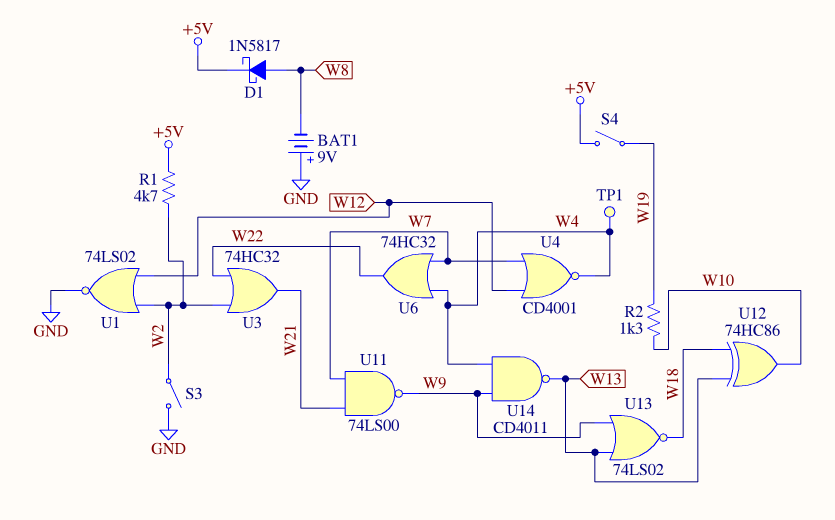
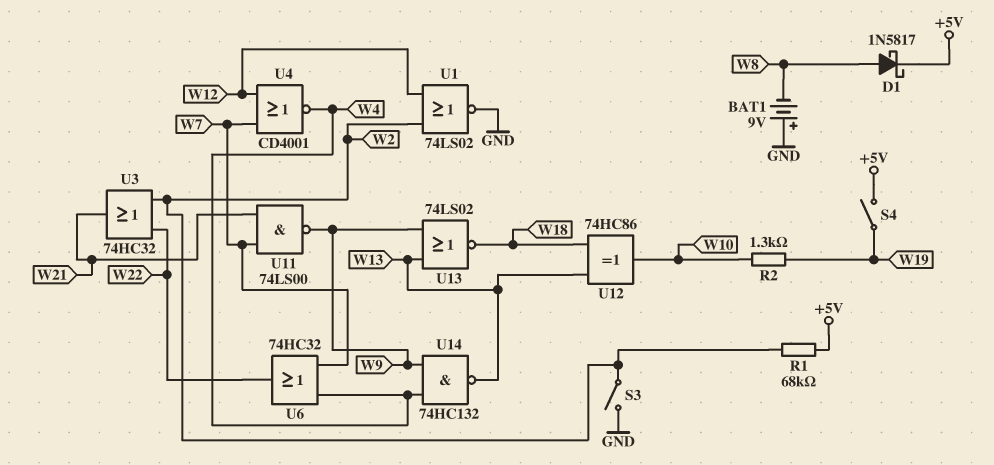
R1: 4.7k (+5V, W2) -> 68k (+5V, W2)
TP1: test point (W4) -> none
U14: NAND CD4011 (in W4, in W9, out W13) -> NAND 74HC132 (in W4, in W9, out W13)

